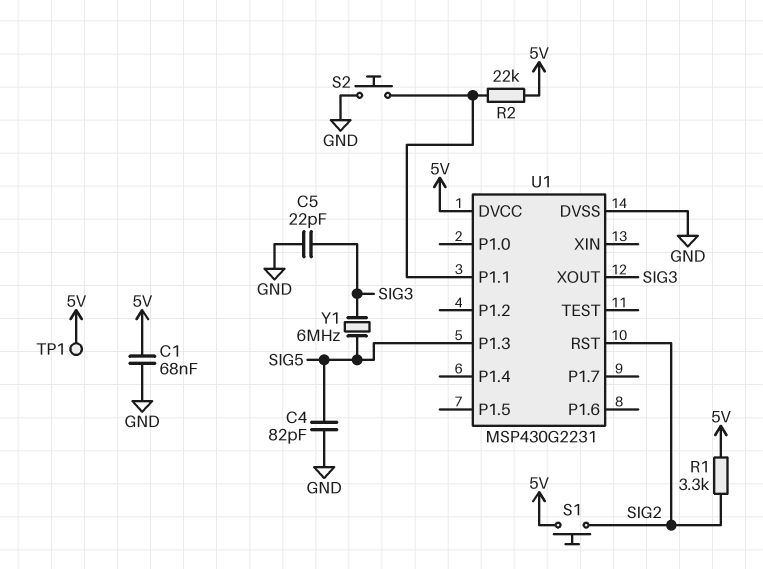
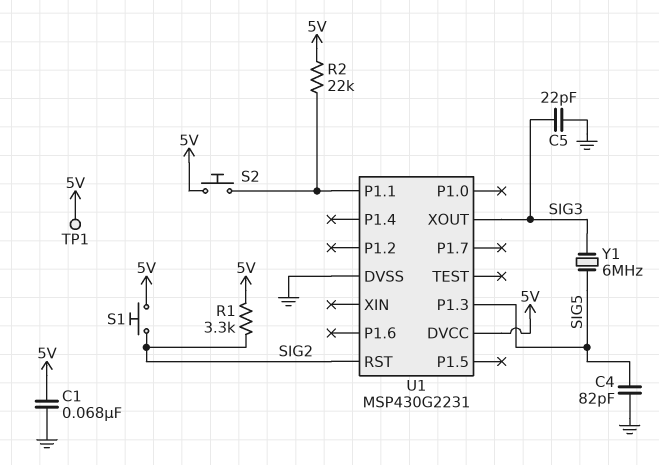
S2: button (GND, U1/P1.1) -> button (5V, U1/P1.1)

